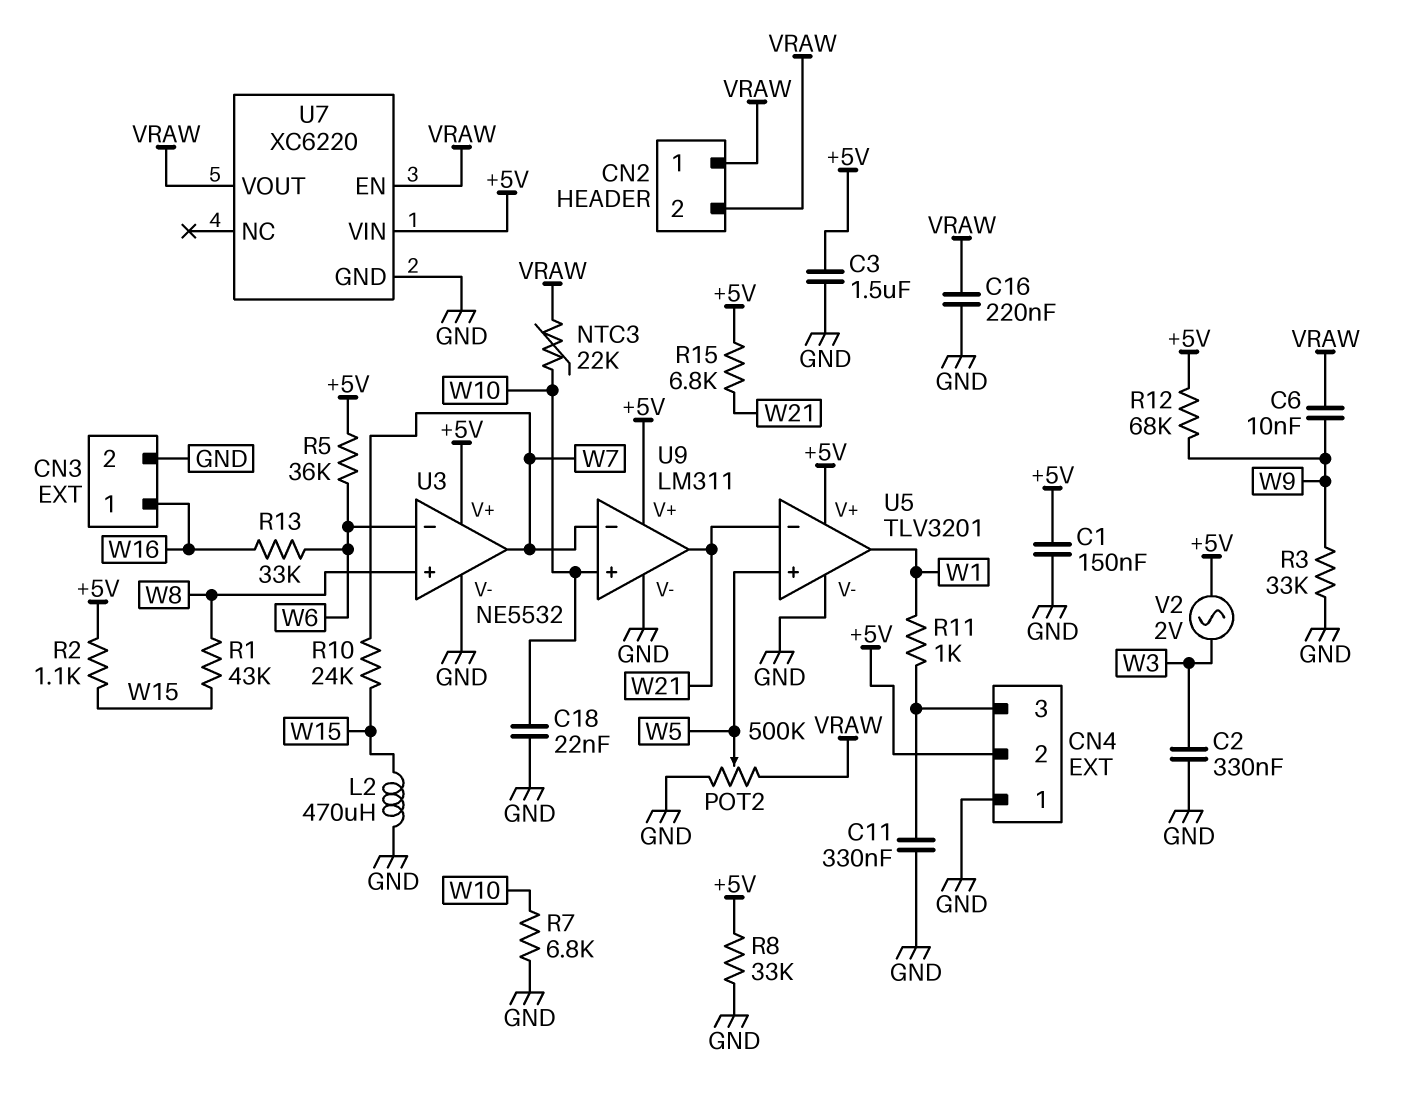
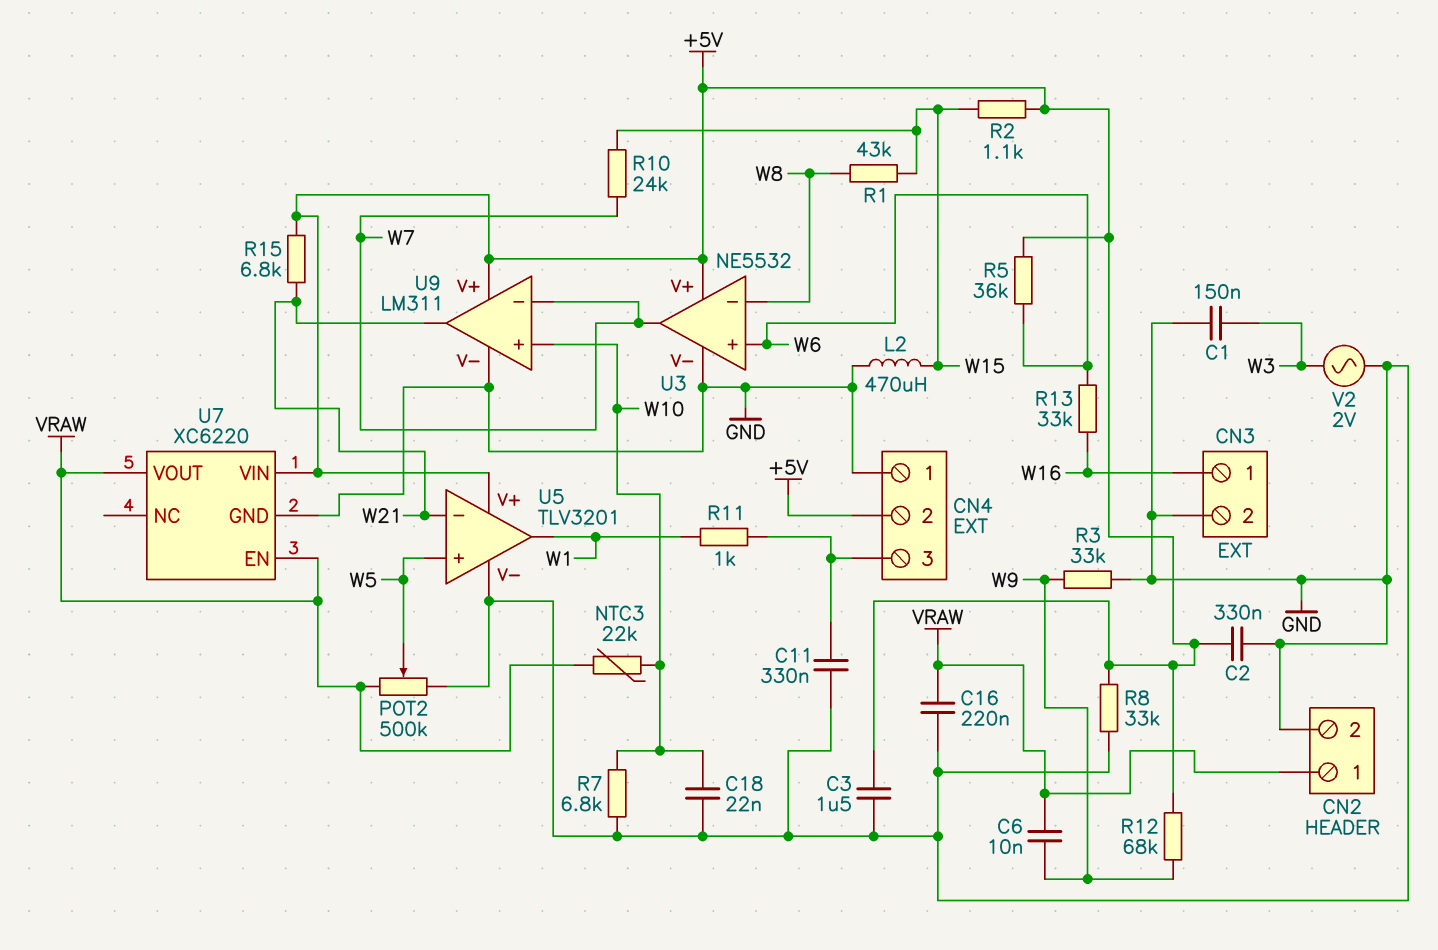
C1: 150nF (+5V, GND) -> 150nF (GND, W3)
C2: 330nF (GND, W3) -> 330nF (+5V, GND)
CN2 pin 2: VRAW -> GND
U3 pin in+: W8 -> W6
U3 pin in-: W6 -> W8
V2: AC 2V (+5V, W3) -> AC 2V (GND, W3)

